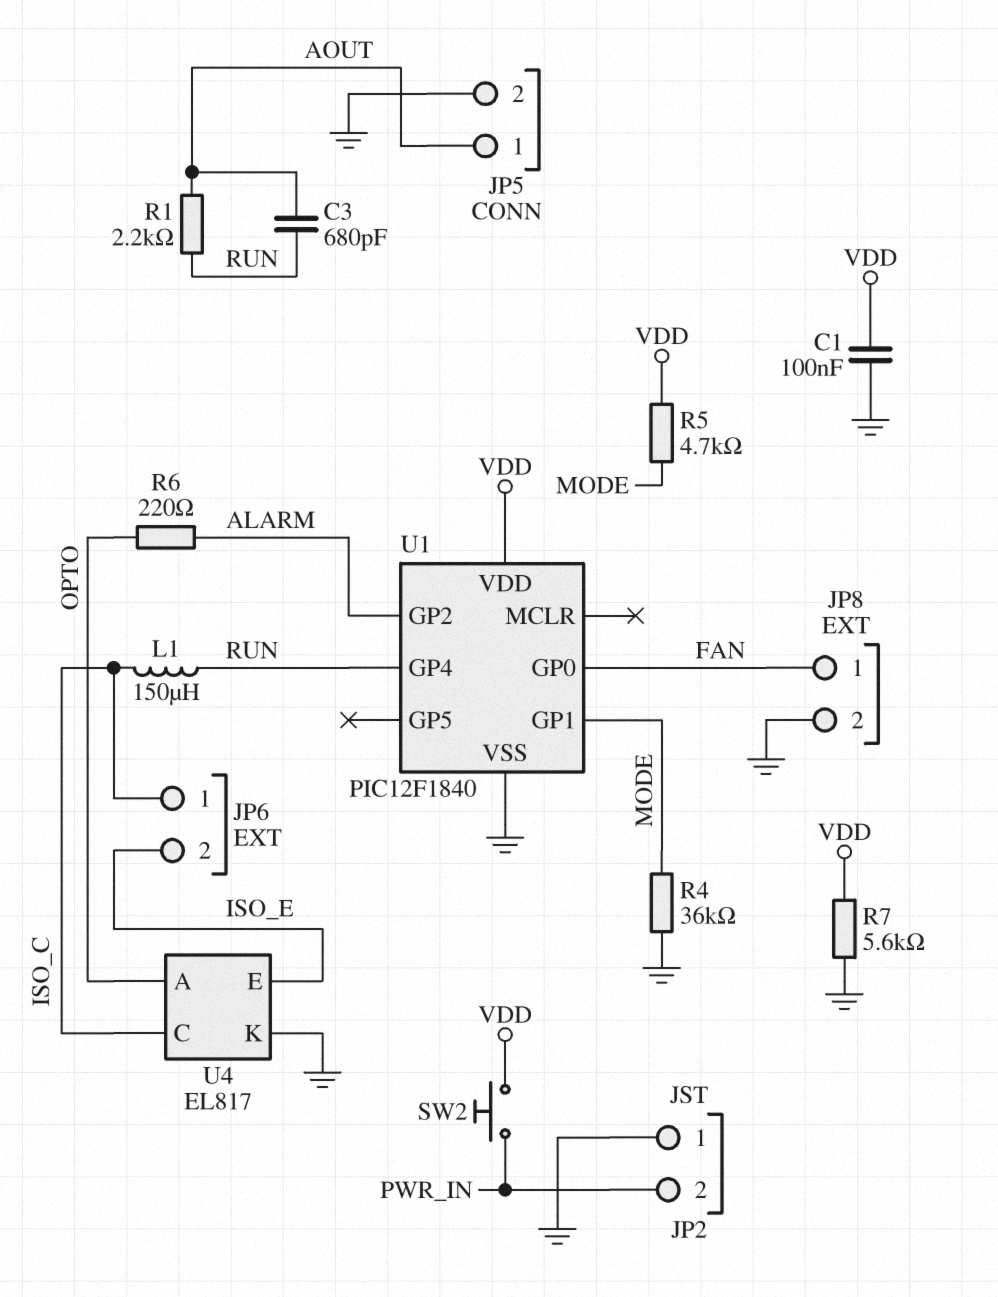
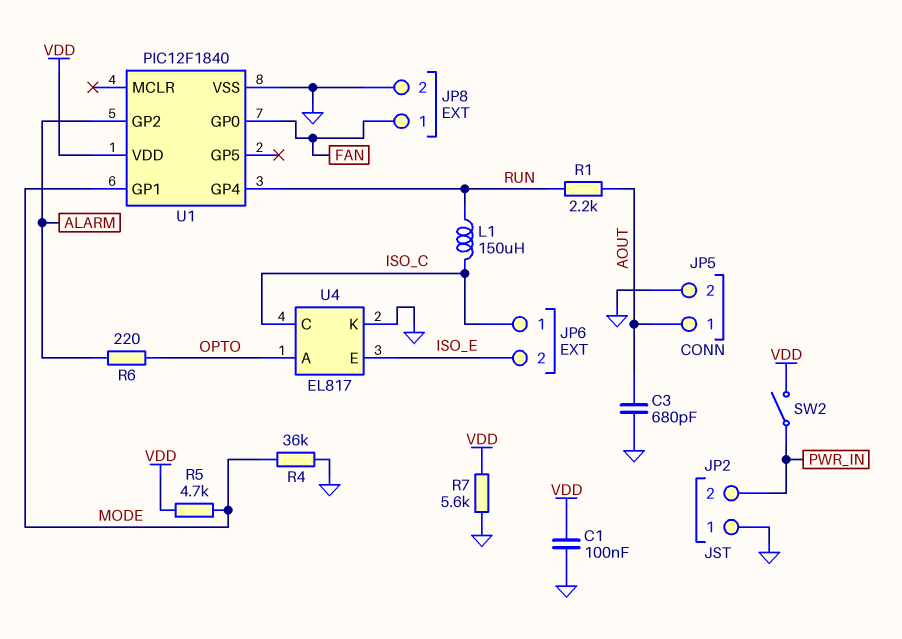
C3: 680pF (AOUT, RUN) -> 680pF (AOUT, GND)
SW2: button (PWR_IN, VDD) -> switch (PWR_IN, VDD)

